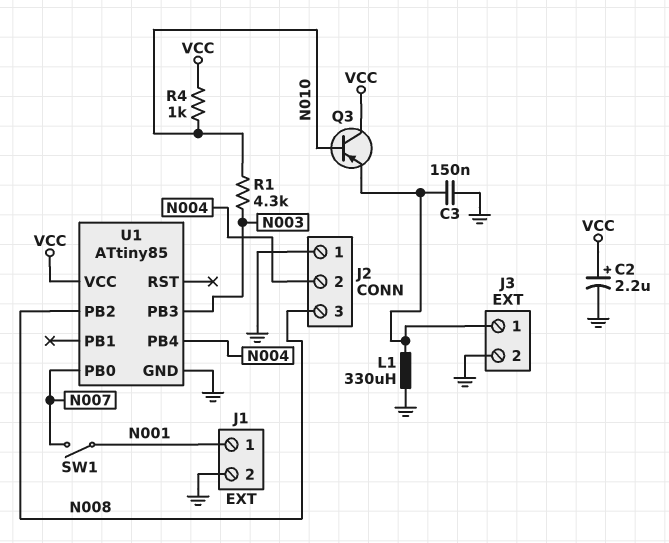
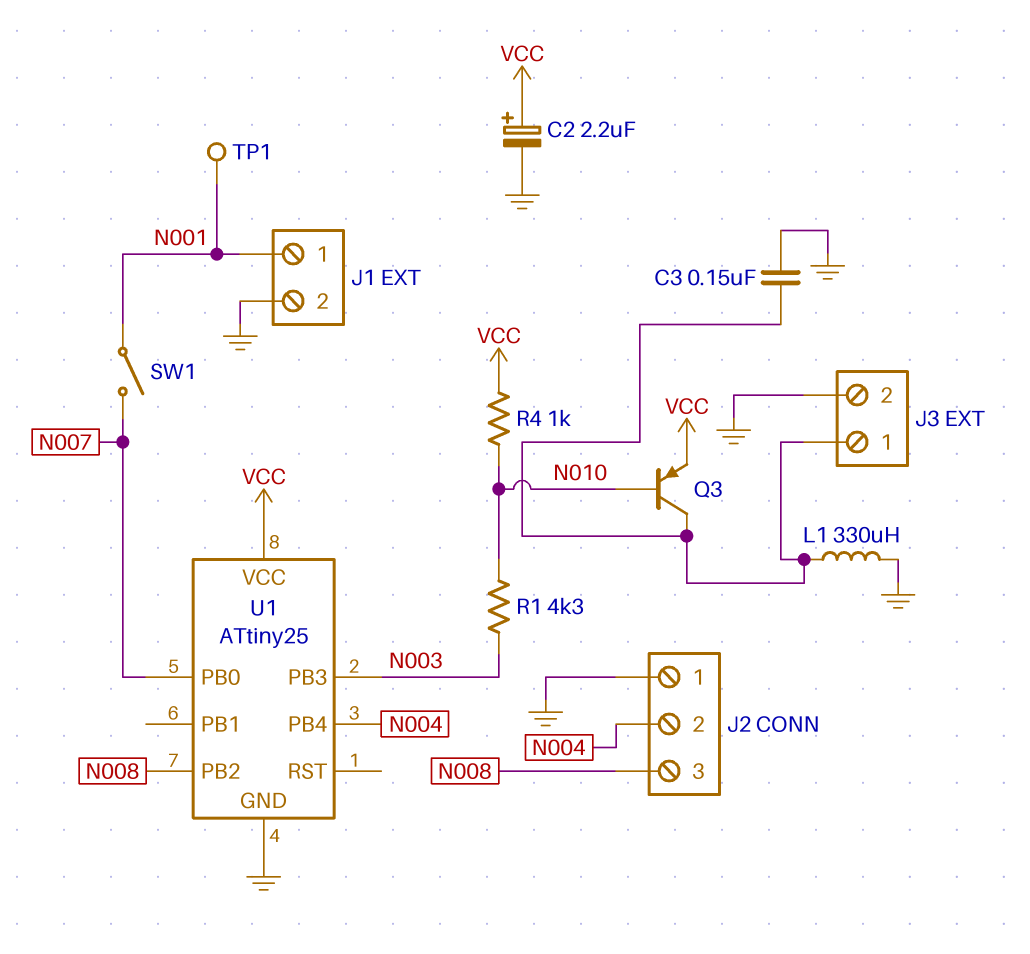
Q3: PNP (B N010, C VCC, E J3/1) -> PNP (B N010, C J3/1, E VCC)
TP1: none -> test point (N001)
U1: ATtiny85 -> ATtiny25

